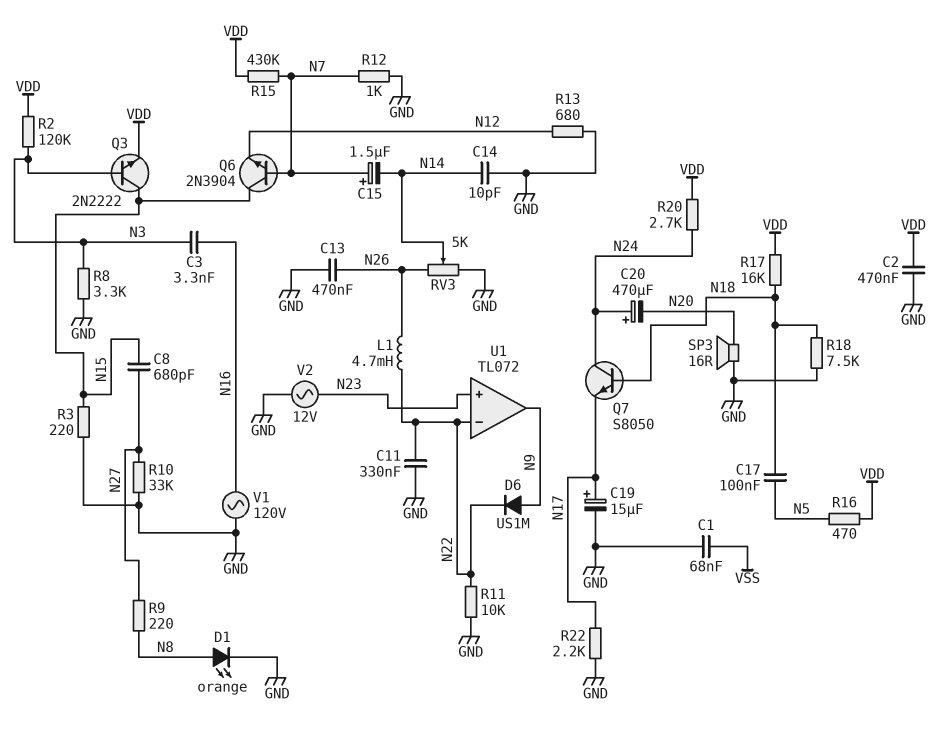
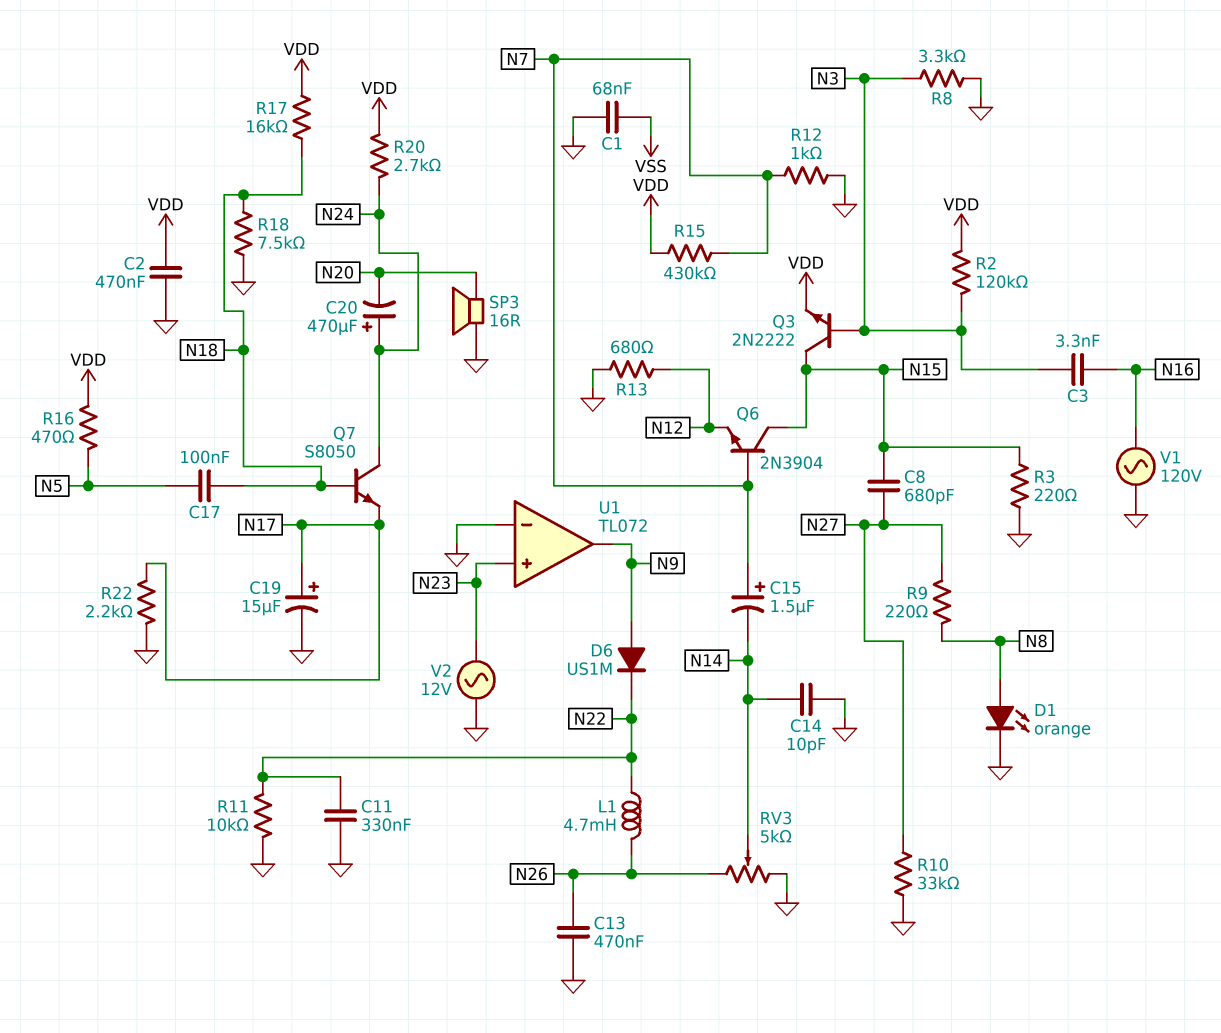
U1 pin in-: N22 -> GND

